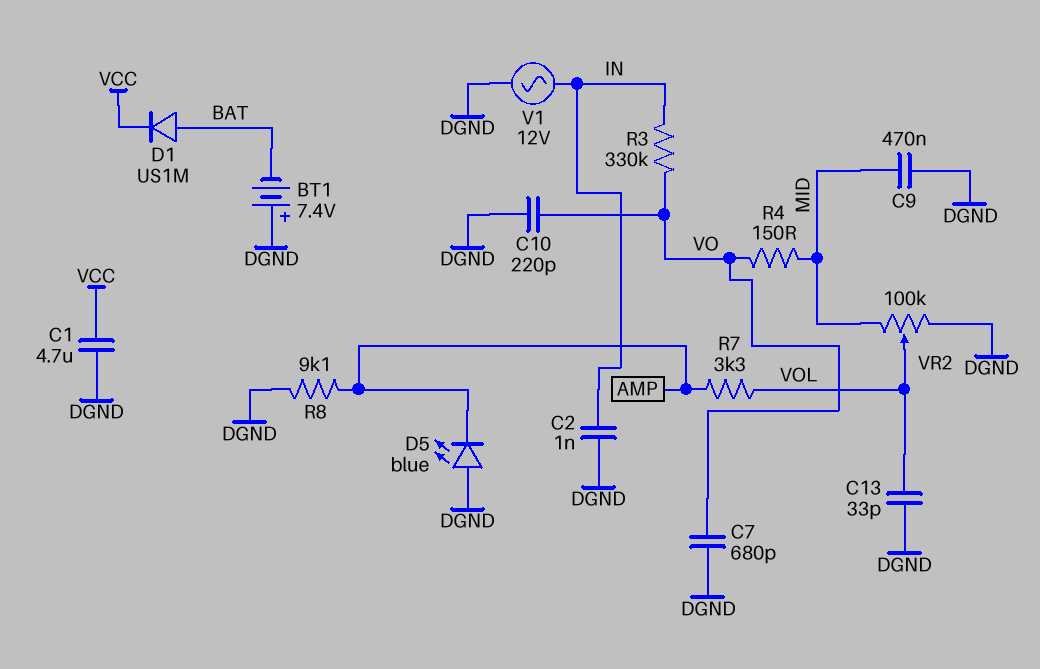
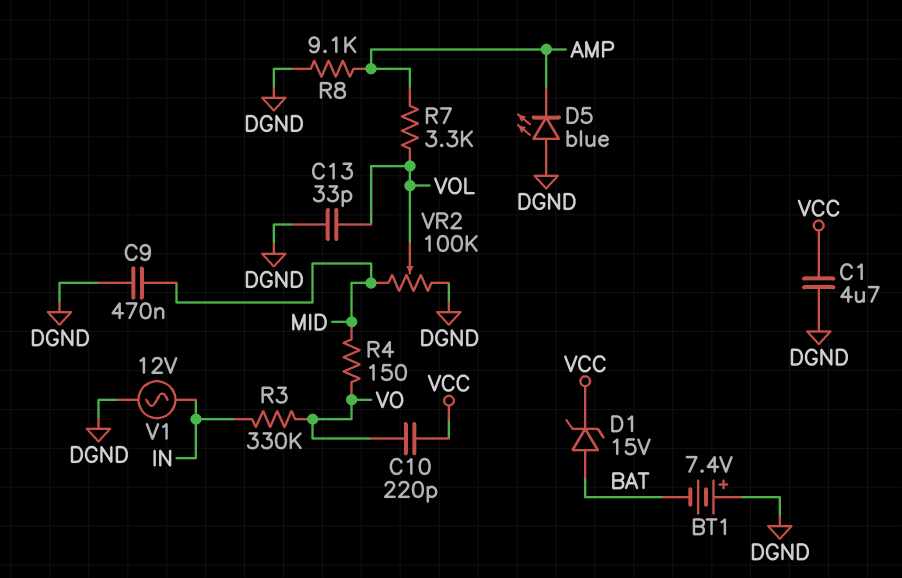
C2: 1nF (DGND, IN) -> none
C7: 680pF (DGND, VO) -> none
C10: 220pF (DGND, VO) -> 220pF (VCC, VO)
D1: diode US1M (A BAT, K VCC) -> zener 15V (A BAT, K VCC)

